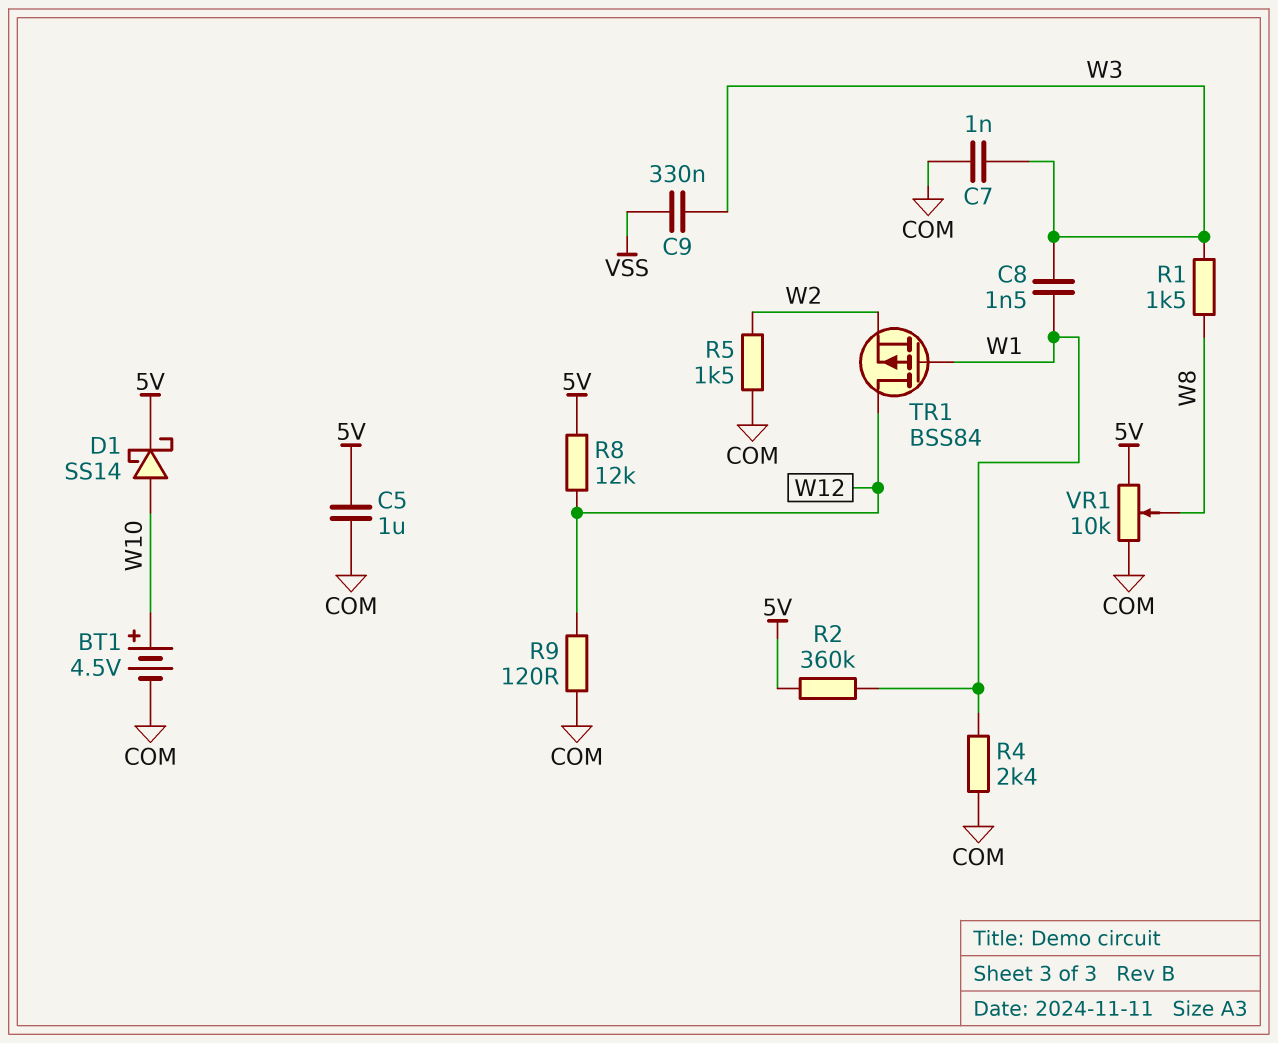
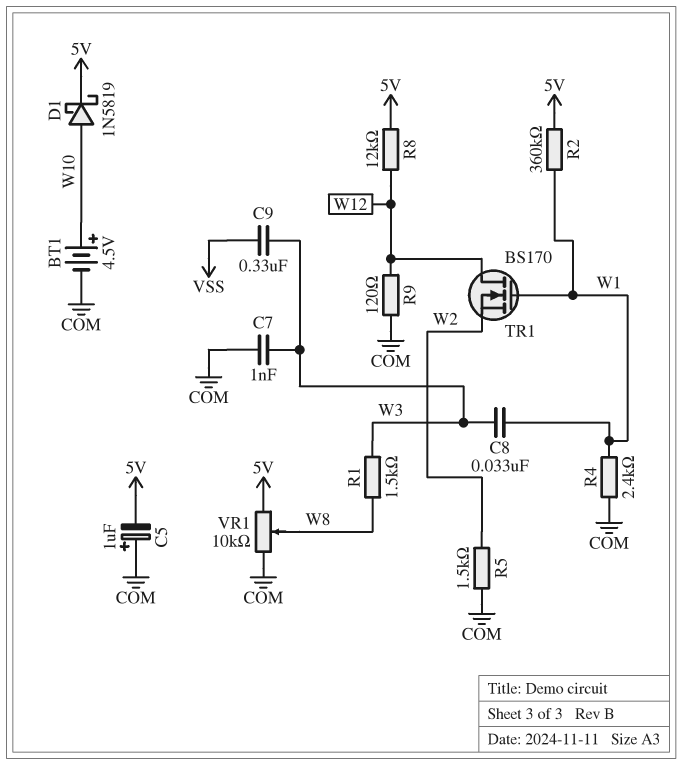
C5: 1uF (5V, COM) -> 1uF (plus COM, minus 5V)
C8: 1.5nF (W1, W3) -> 33nF (W1, W3)
D1: schottky SS14 (A W10, K 5V) -> schottky 1N5819 (A W10, K 5V)
TR1: PMOS BSS84 (G W1, D W12, S W2) -> NMOS BS170 (G W1, D W12, S W2)

